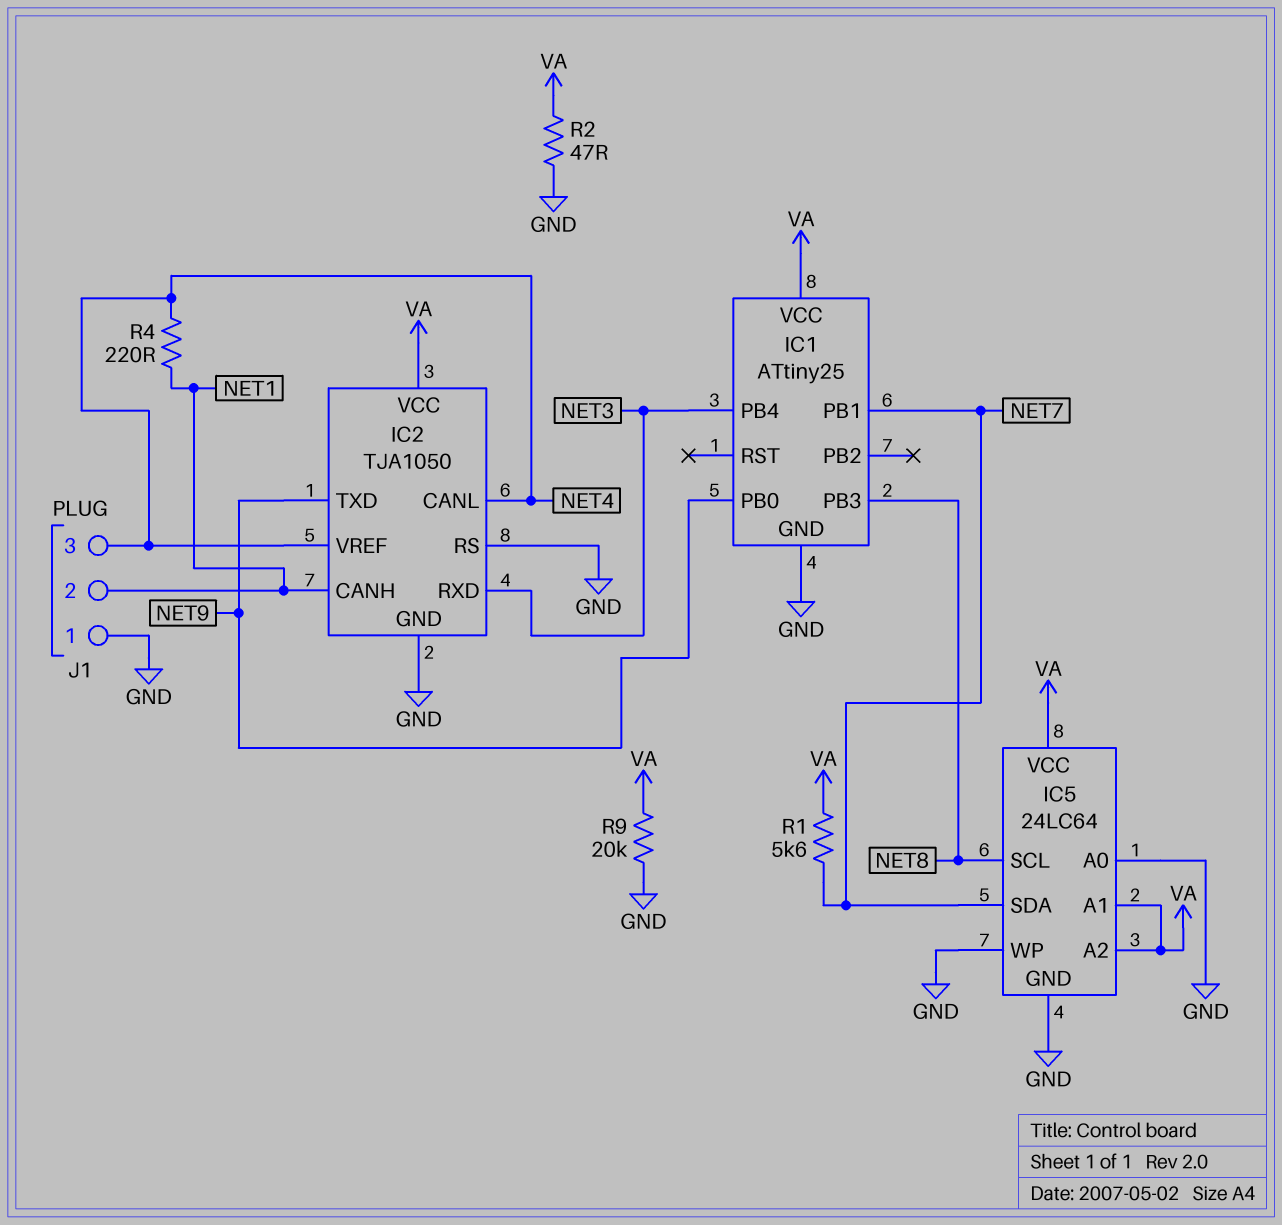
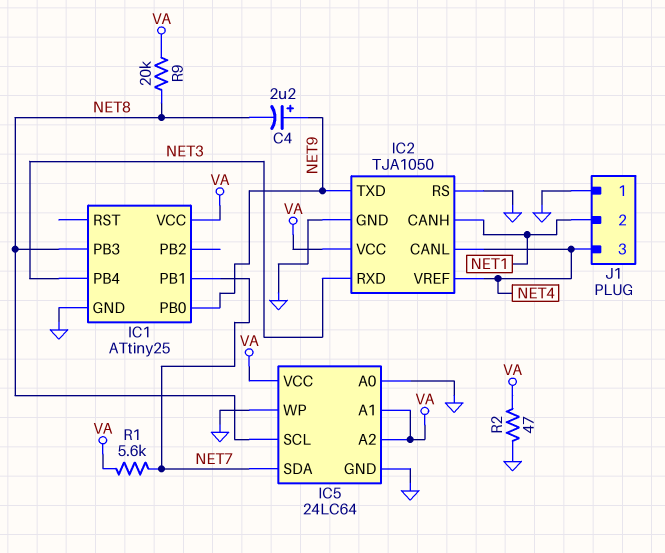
C4: none -> 2.2uF (plus NET9, minus NET8)
R4: 220 (NET1, NET4) -> none
R9: 20k (GND, VA) -> 20k (NET8, VA)

